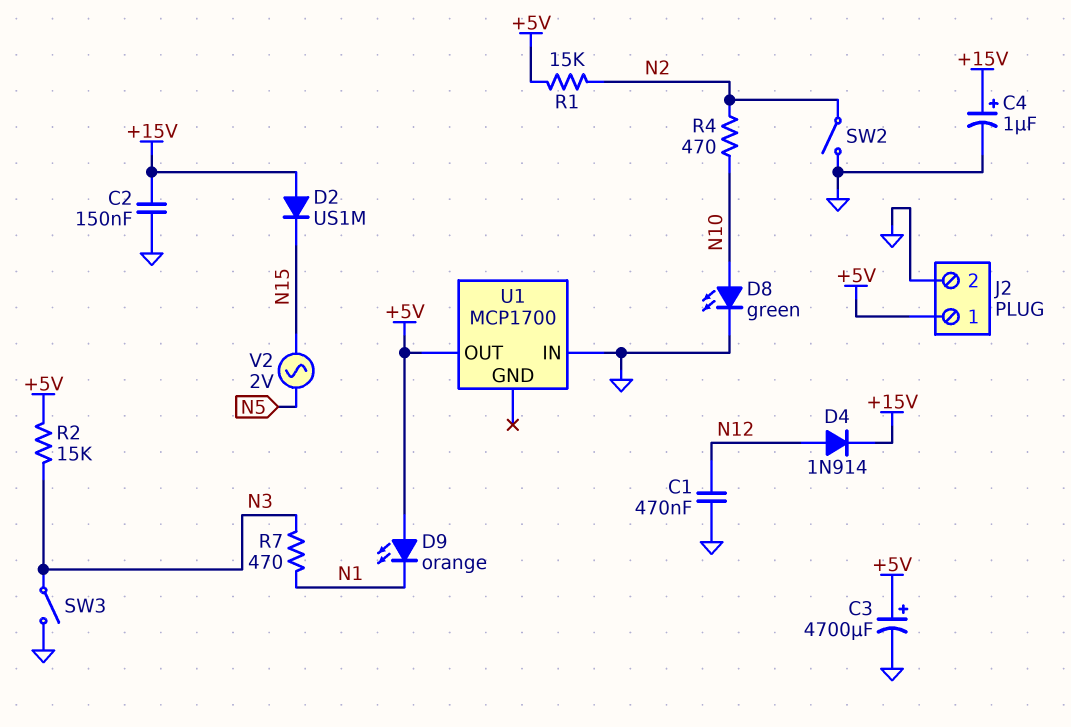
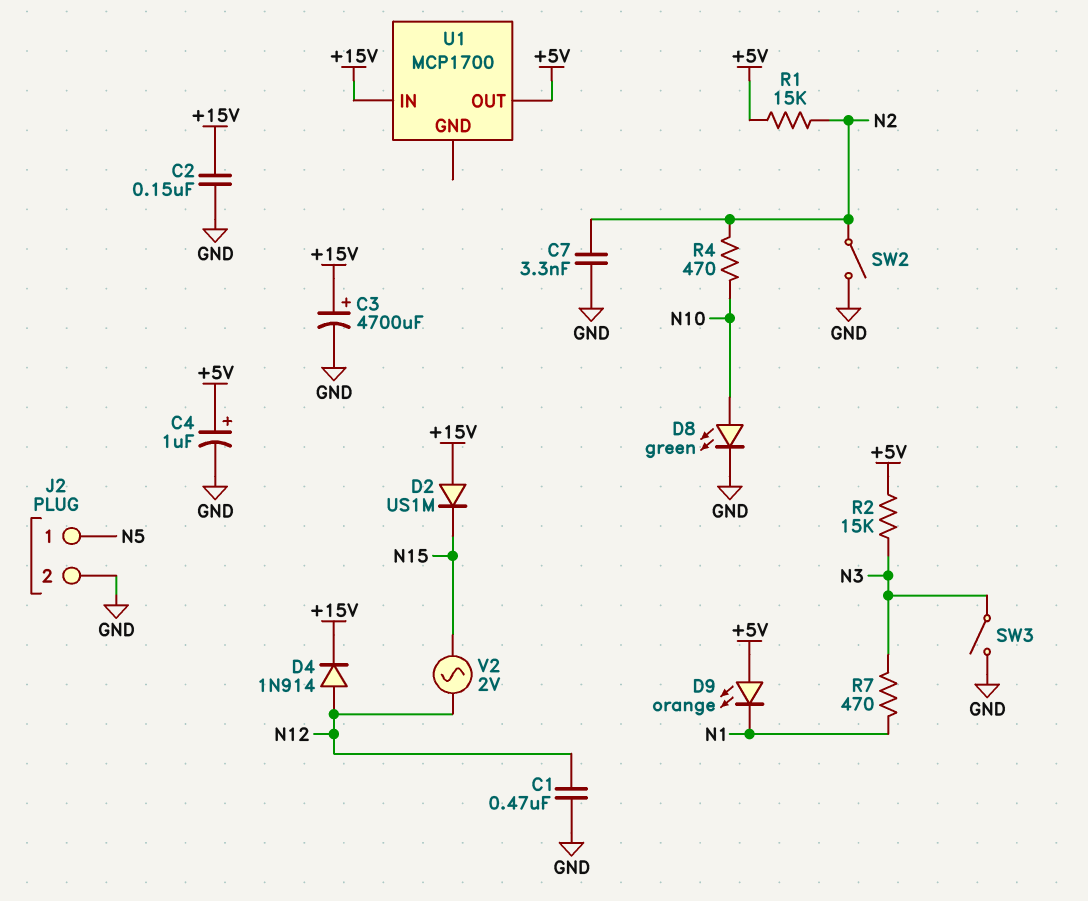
C3: 4700uF (plus +5V, minus GND) -> 4700uF (plus +15V, minus GND)
C4: 1uF (plus +15V, minus GND) -> 1uF (plus +5V, minus GND)
C7: none -> 3.3nF (GND, N2)
J2 pin 1: +5V -> N5
U1 pin IN: GND -> +15V
V2: AC 2V (N5, N15) -> AC 2V (N12, N15)

